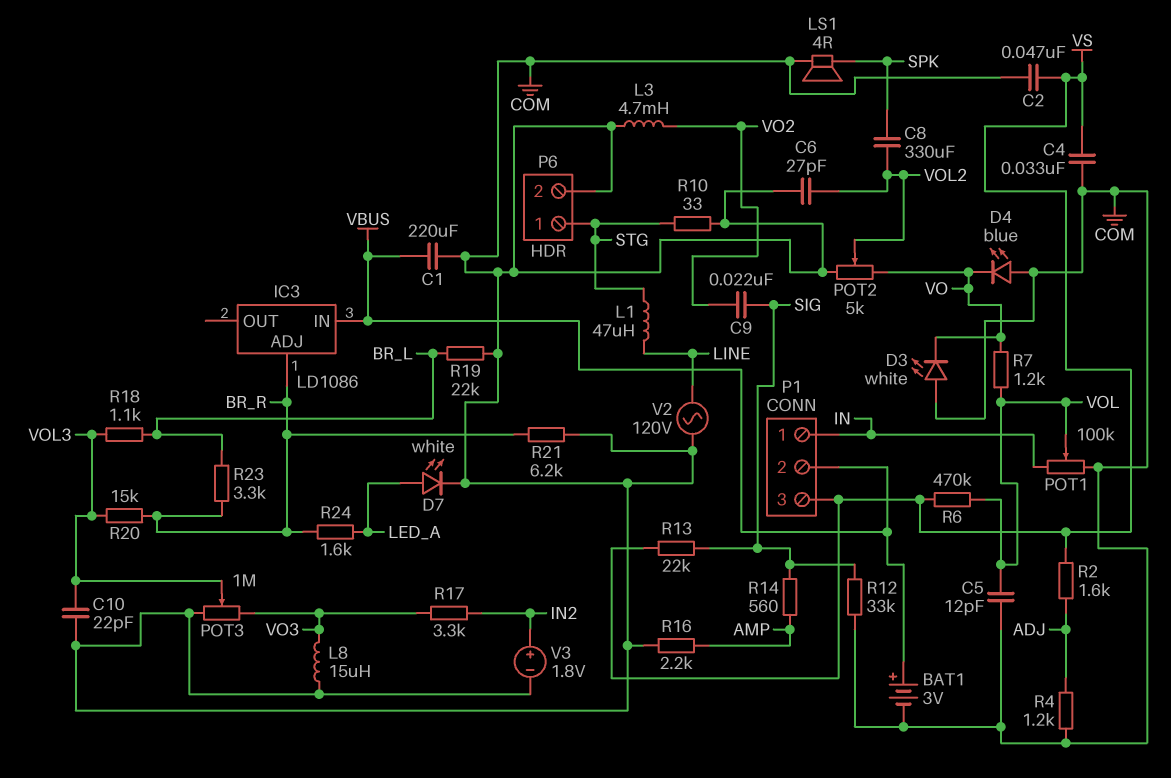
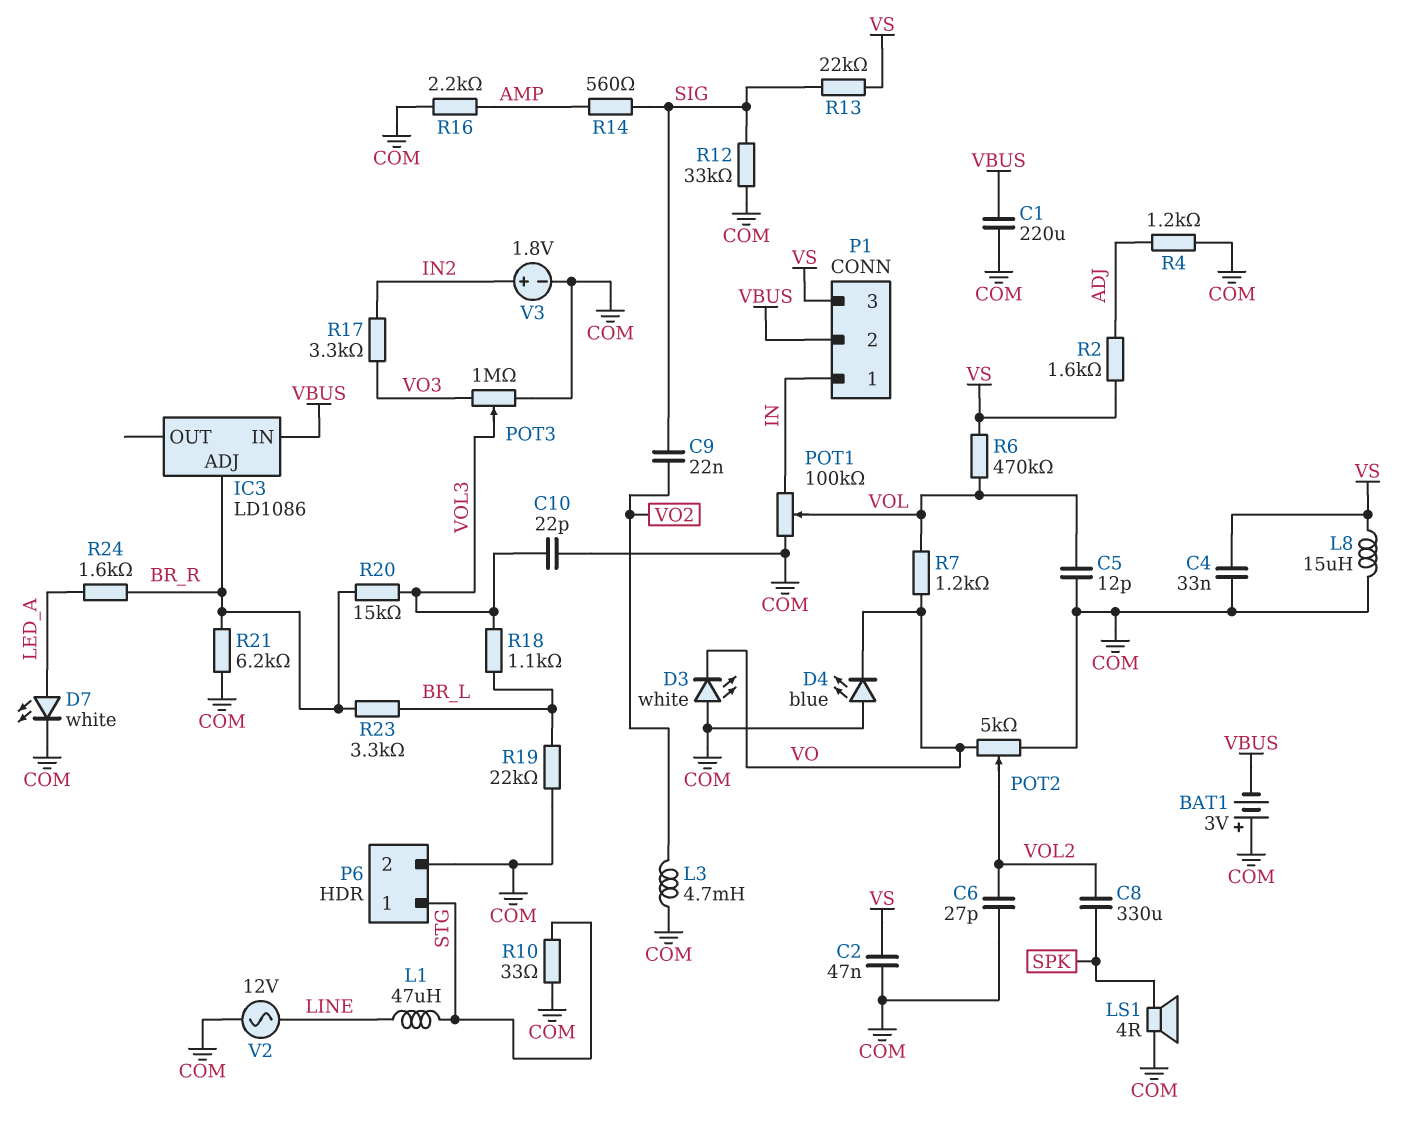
BAT1: 3V (plus VBUS, minus COM) -> 3V (plus COM, minus VBUS)
L8: 15uH (COM, VO3) -> 15uH (COM, VS)
V2: AC 120V (COM, LINE) -> AC 12V (COM, LINE)

